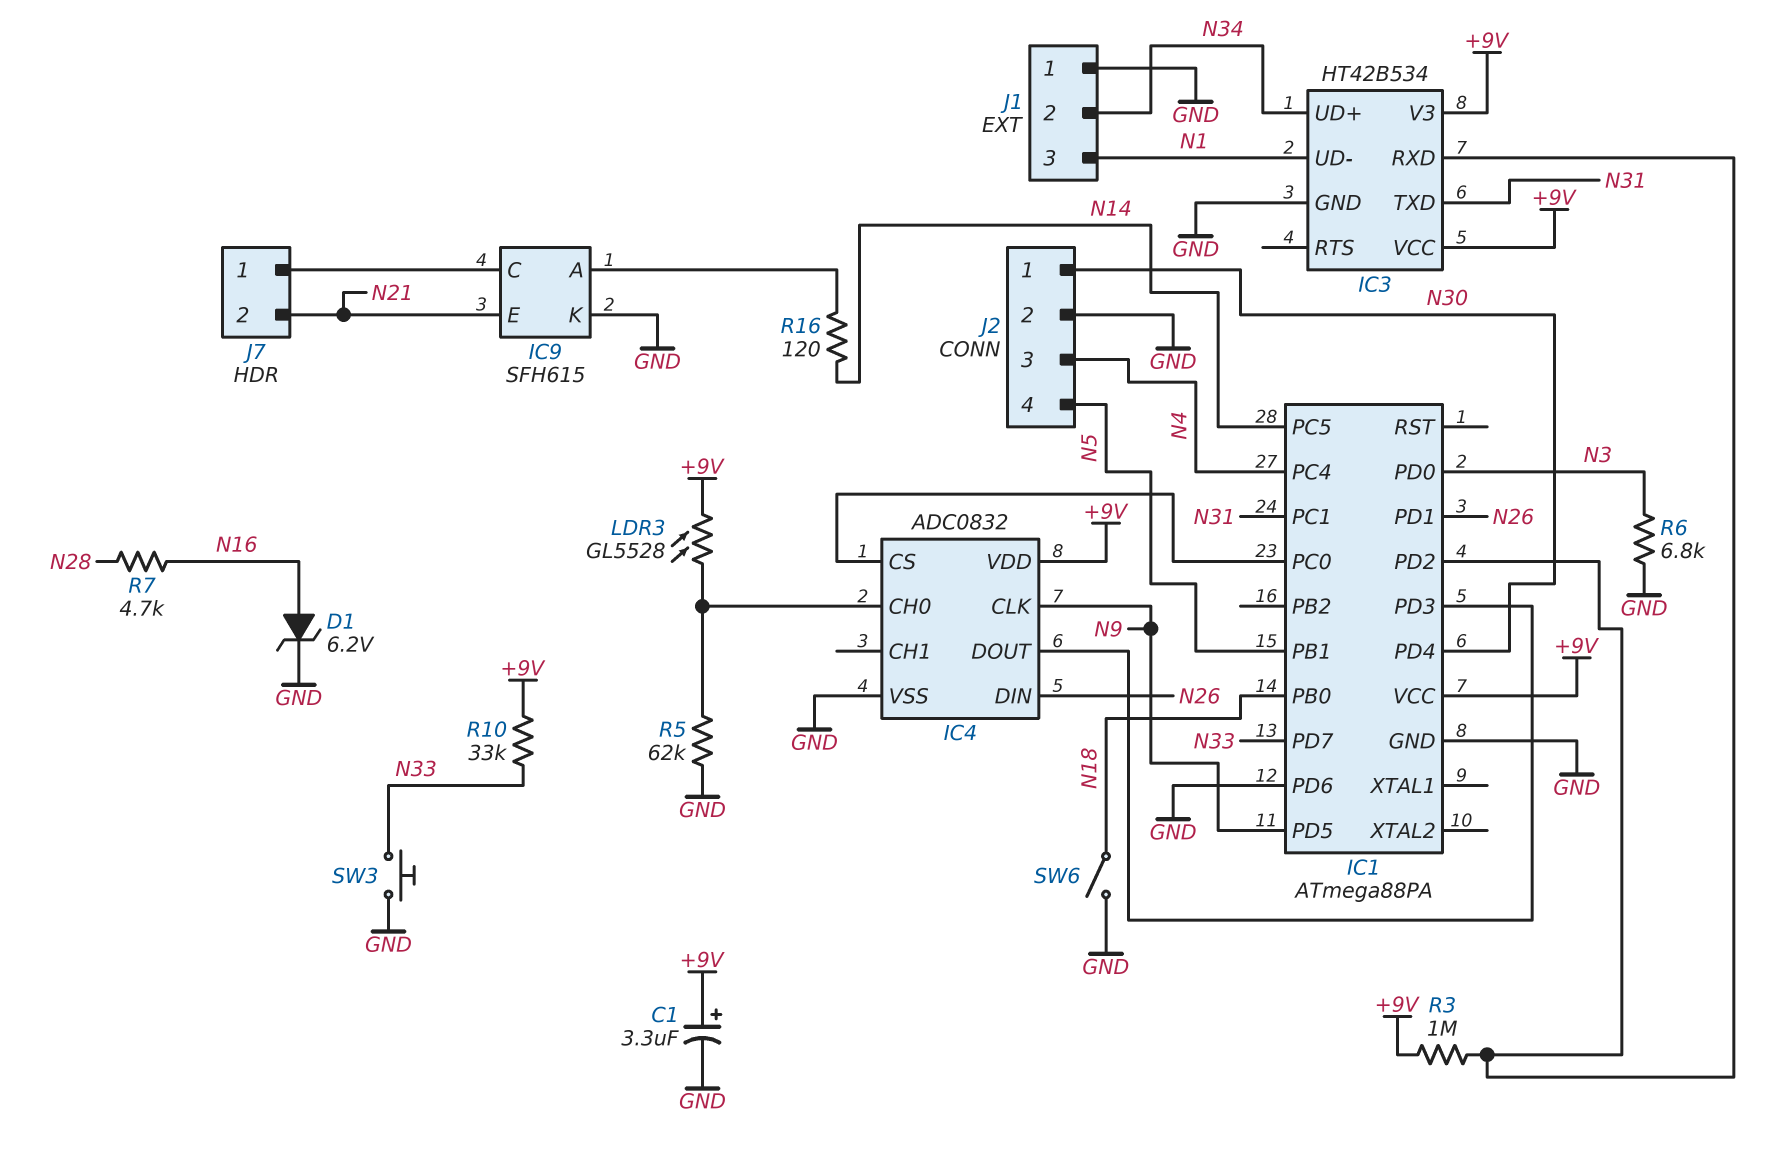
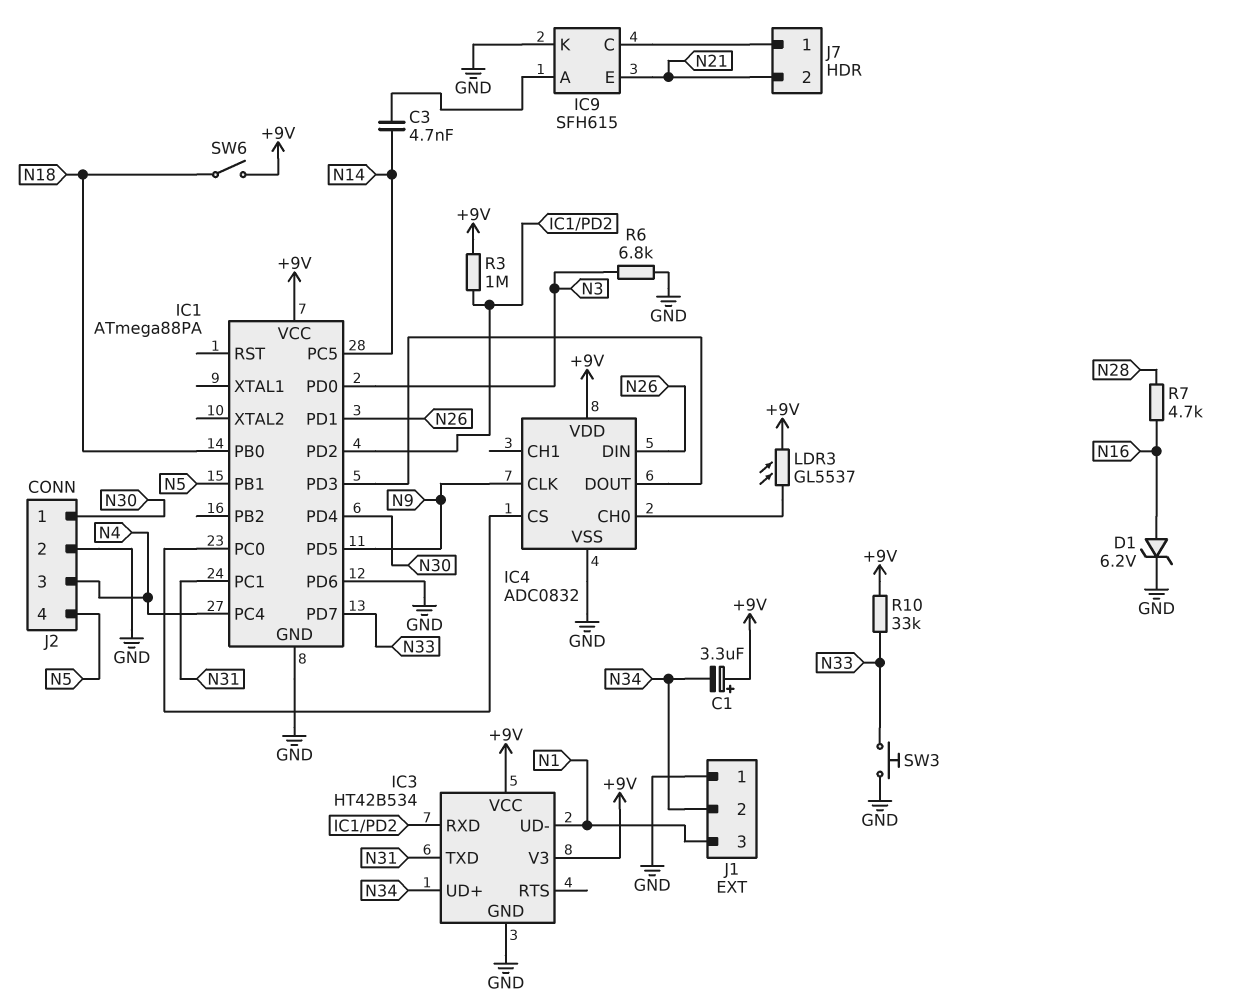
C1: 3.3uF (plus +9V, minus GND) -> 3.3uF (plus +9V, minus N34)
C3: none -> 4.7nF (IC9/A, N14)
LDR3: GL5528 (+9V, IC4/CH0) -> GL5537 (+9V, IC4/CH0)
R5: 62k (GND, IC4/CH0) -> none
R16: 120 (IC9/A, N14) -> none
SW6: switch (GND, N18) -> switch (+9V, N18)

